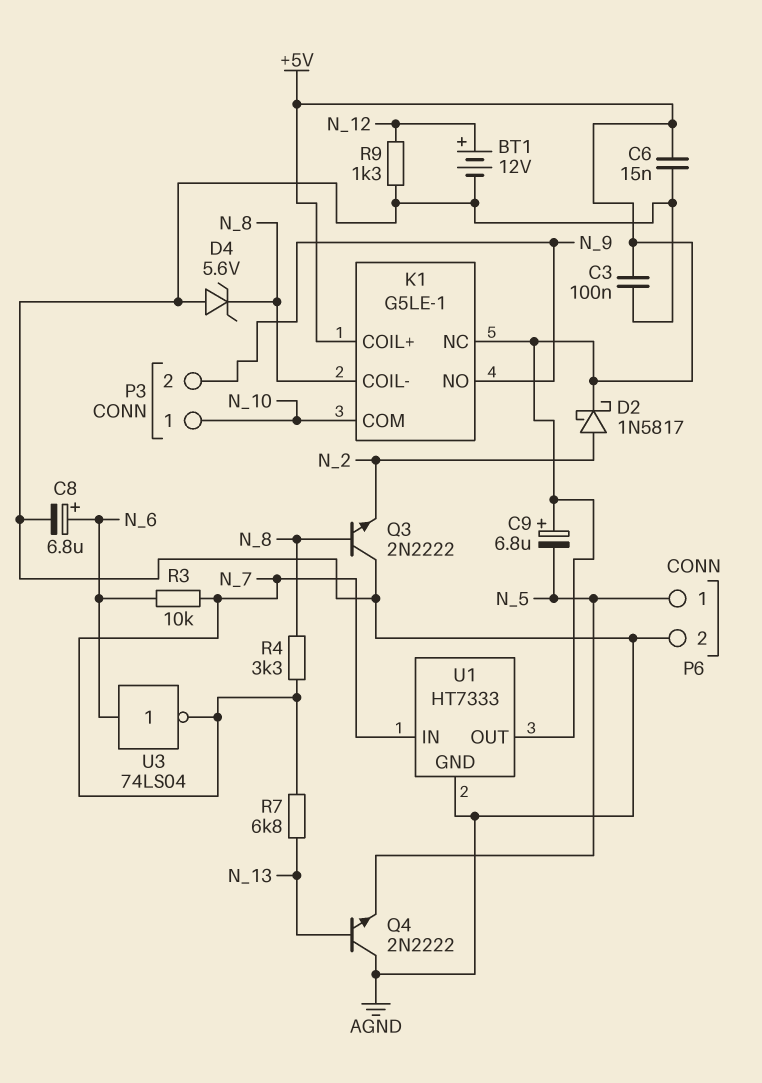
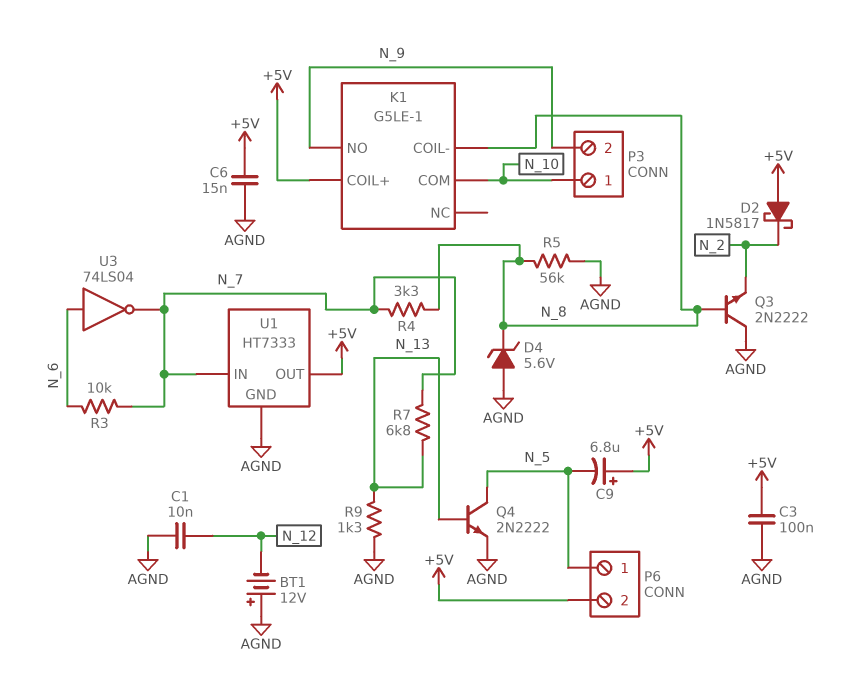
BT1: 12V (plus N_12, minus AGND) -> 12V (plus AGND, minus N_12)
C1: none -> 10nF (AGND, N_12)
C8: 6.8uF (plus N_6, minus AGND) -> none
D2: schottky 1N5817 (A N_2, K +5V) -> schottky 1N5817 (A +5V, K N_2)
K1 pin NC: +5V -> none
P6 pin 2: AGND -> +5V
Q4: NPN 2N2222 (B N_13, C AGND, E N_5) -> NPN 2N2222 (B N_13, C N_5, E AGND)
R5: none -> 56k (AGND, N_8)
R9: 1.3k (AGND, N_12) -> 1.3k (AGND, N_13)

